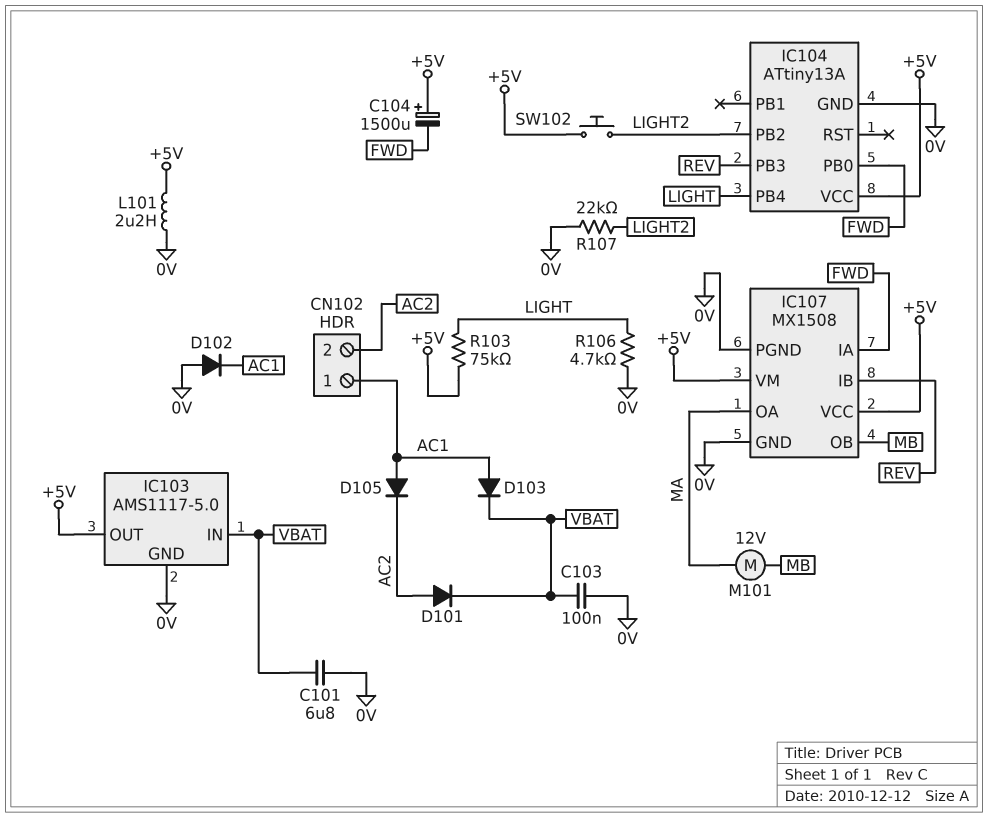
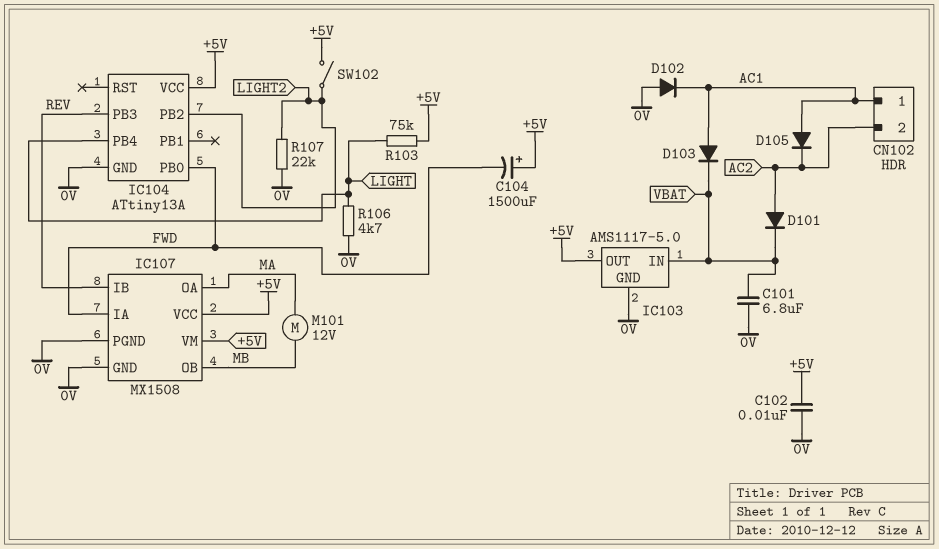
C102: none -> 10nF (+5V, 0V)
C103: 100nF (0V, VBAT) -> none
L101: 2.2uH (+5V, 0V) -> none
SW102: button (+5V, LIGHT2) -> switch (+5V, LIGHT2)

